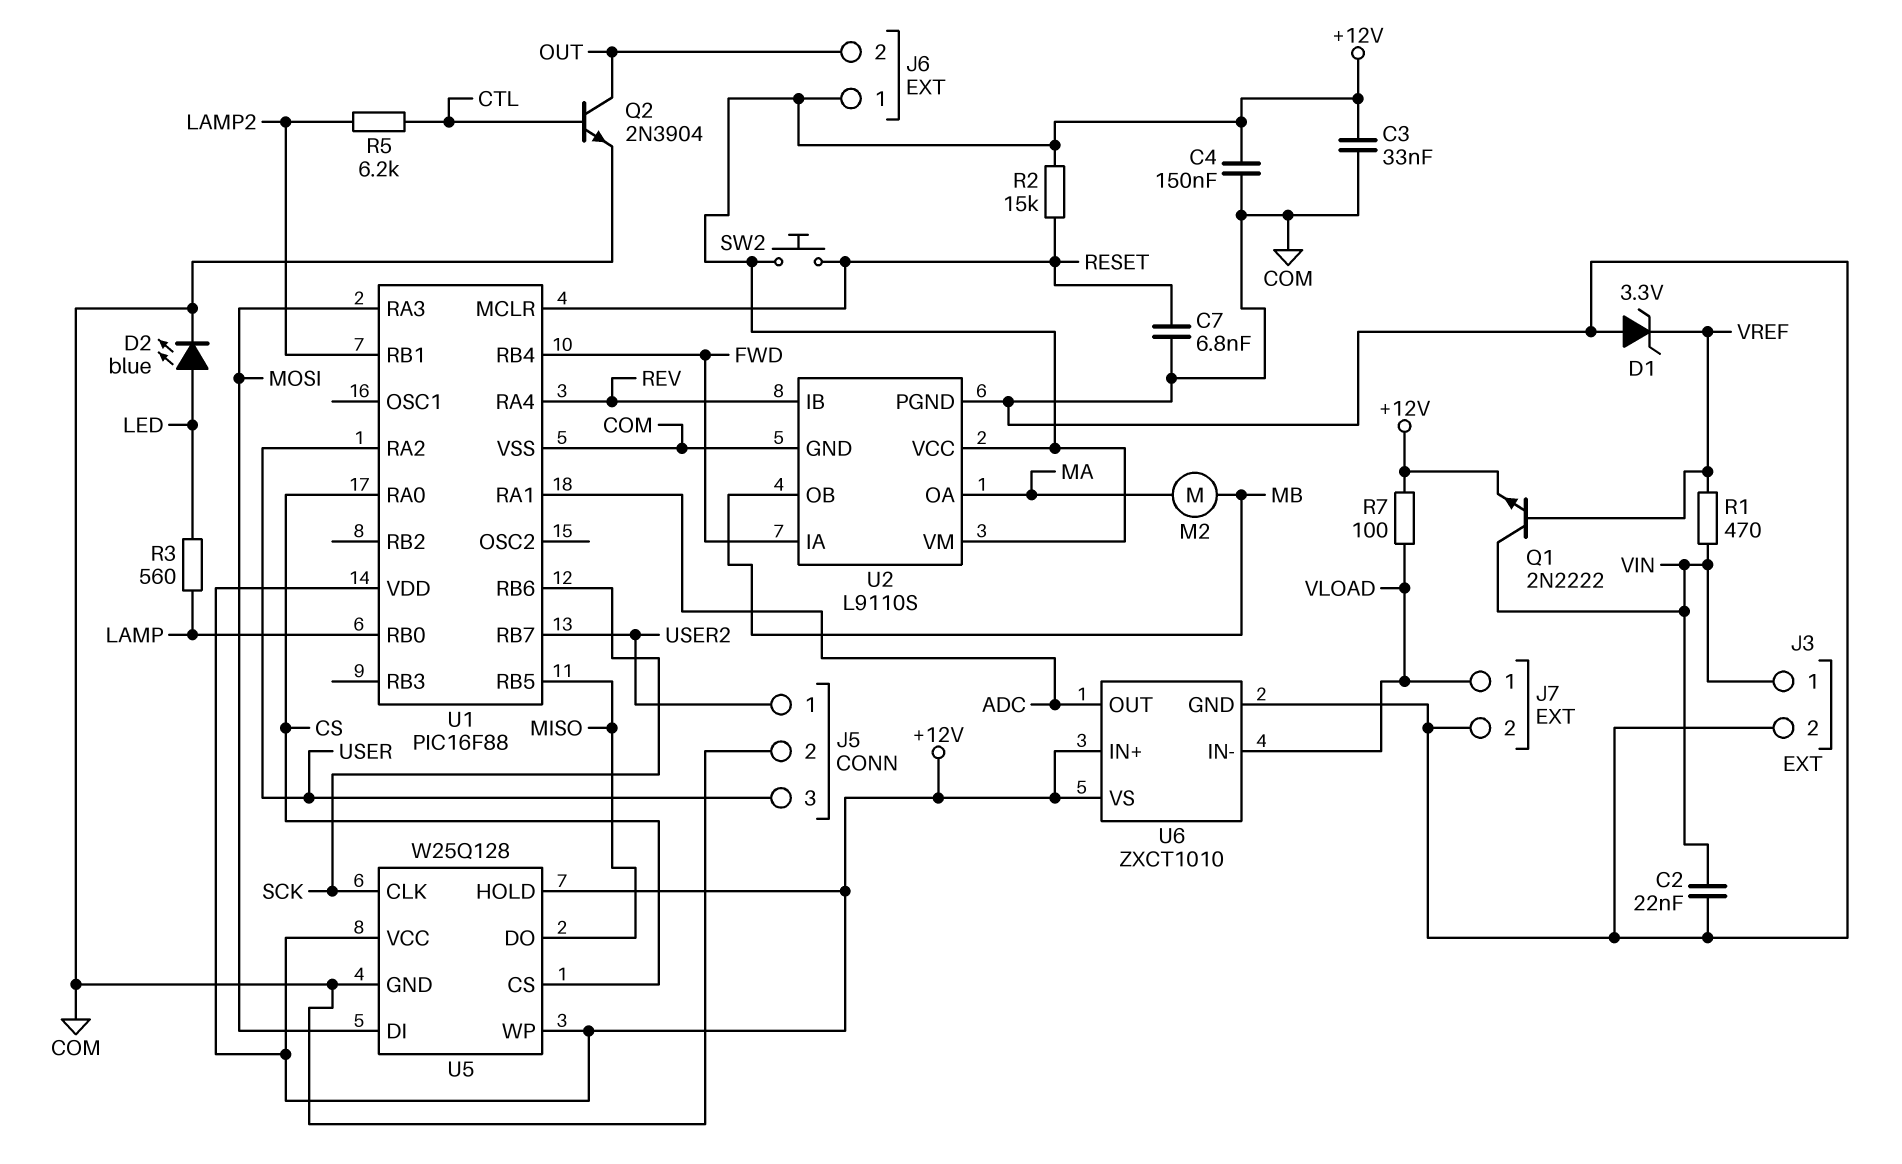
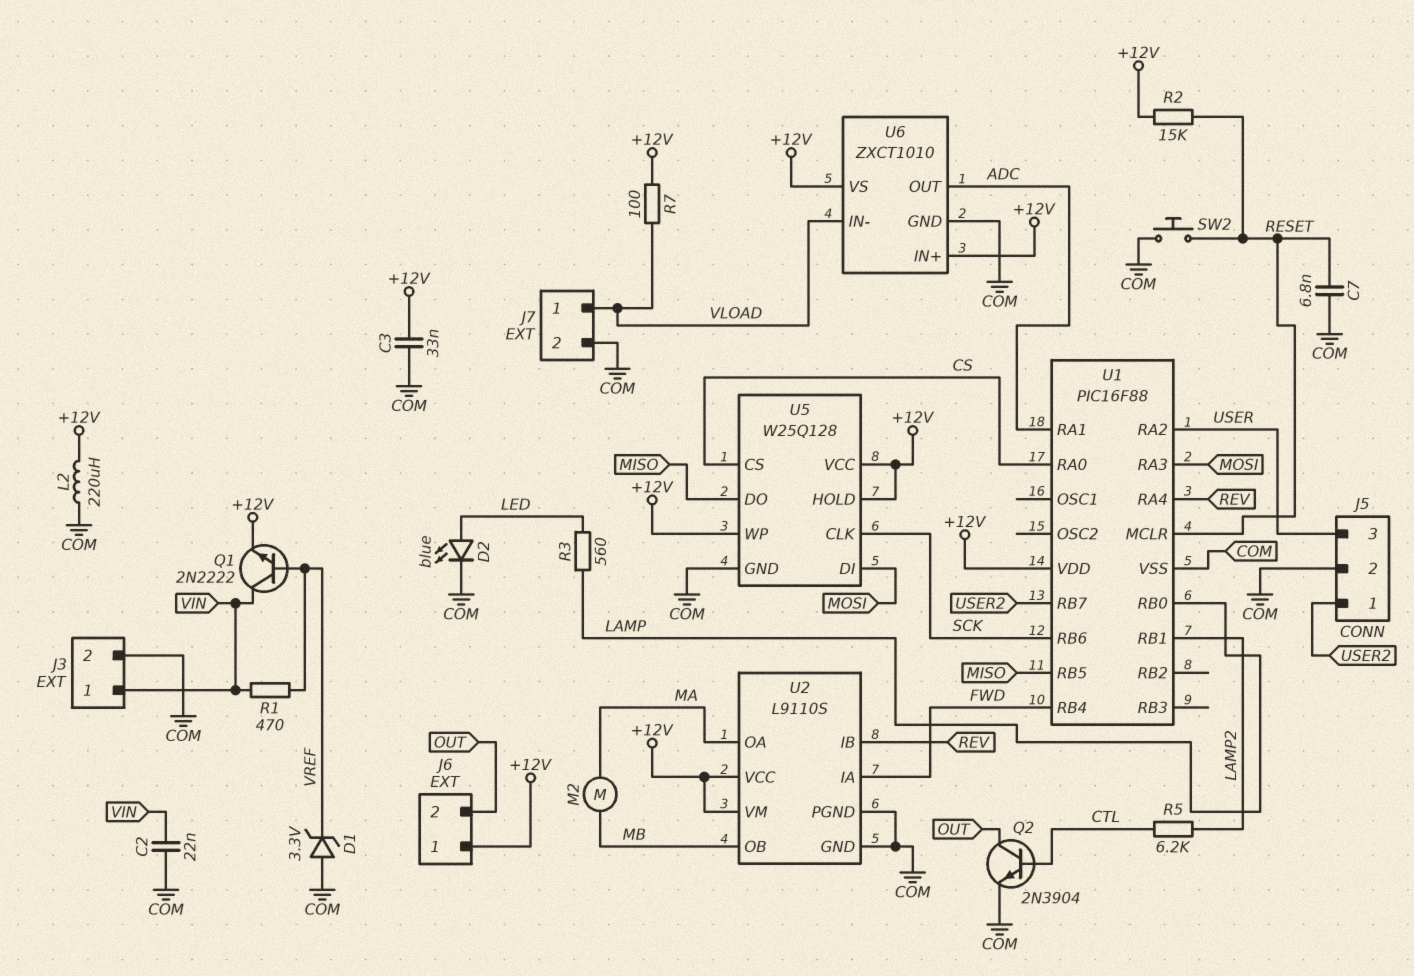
C4: 150nF (+12V, COM) -> none
L2: none -> 220uH (+12V, COM)
SW2: button (+12V, RESET) -> button (COM, RESET)

